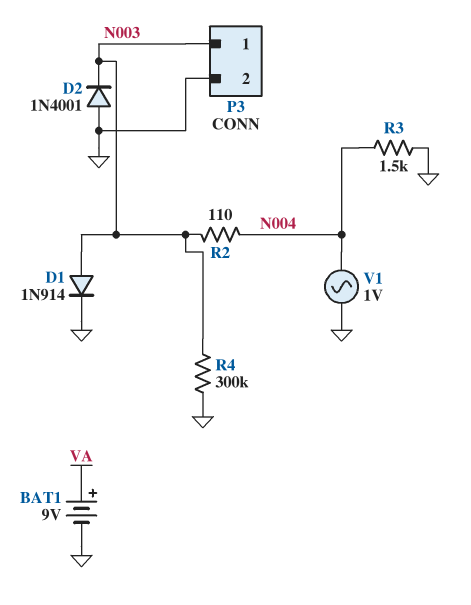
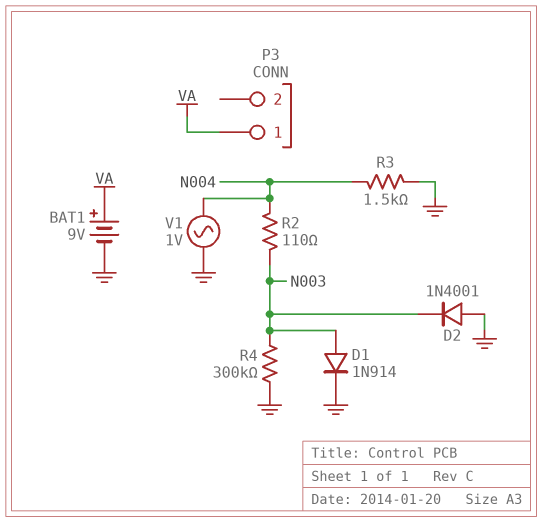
P3 pin 1: N003 -> VA
P3 pin 2: GND -> none

